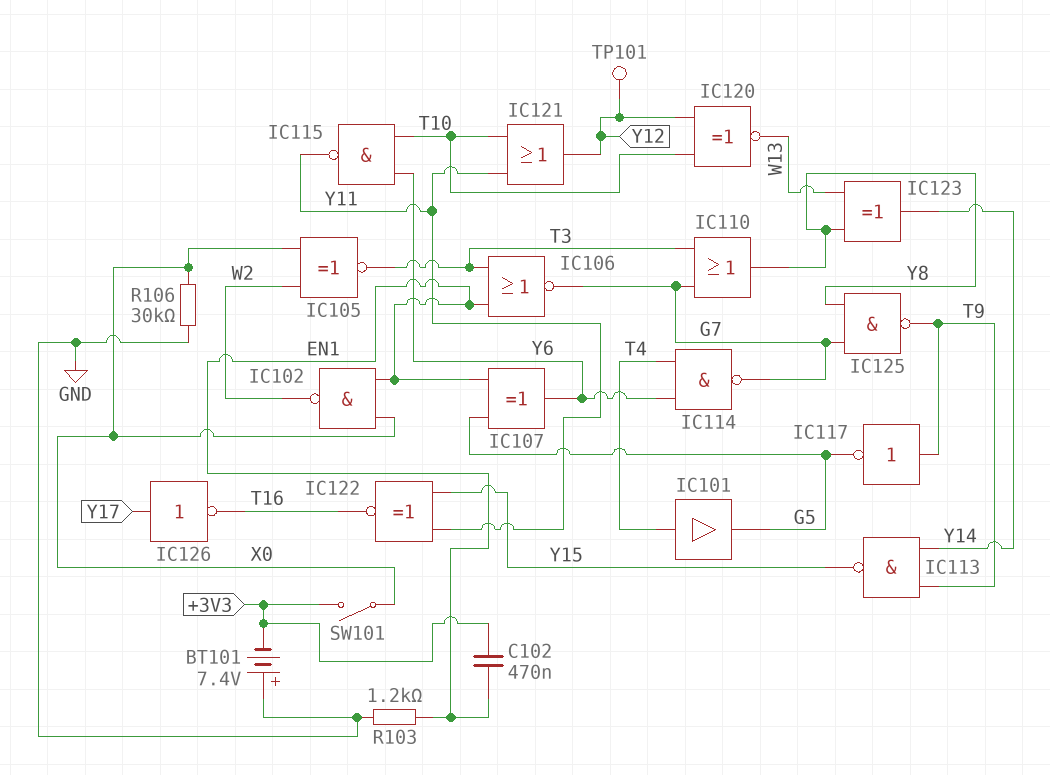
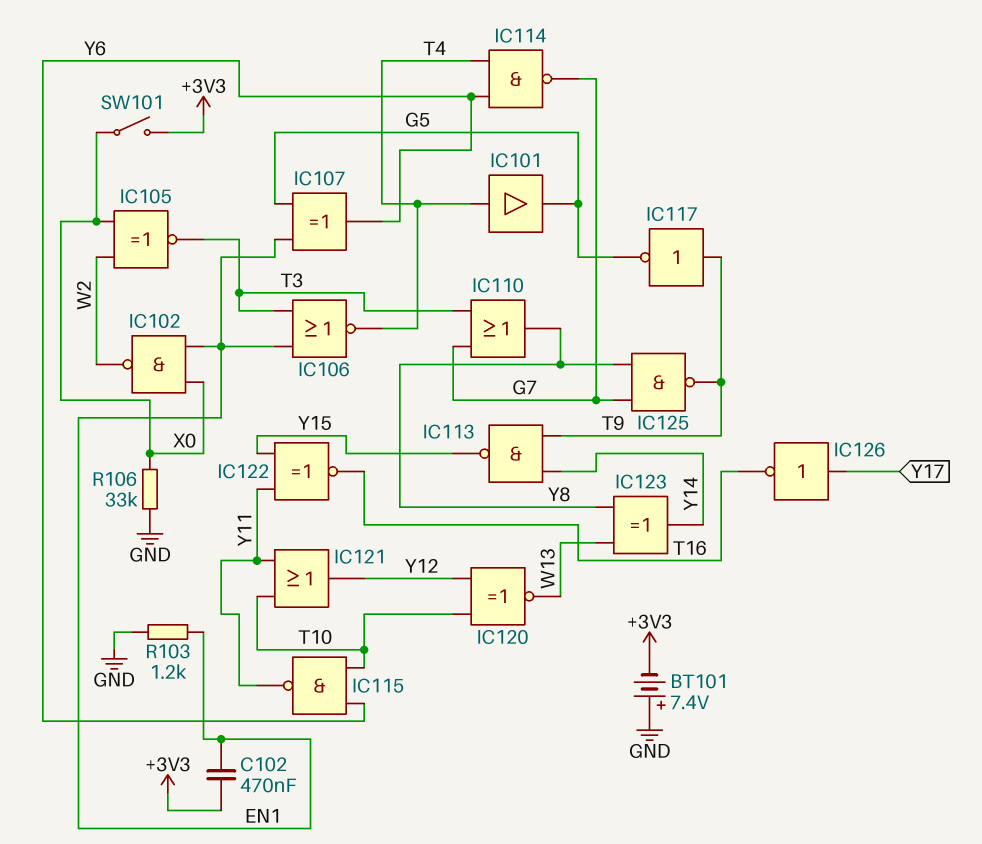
IC106: NOR (in EN1, in T3, out G7) -> NOR (in EN1, in T3, out T4)
R106: 30k (GND, X0) -> 33k (GND, X0)
TP101: test point (Y12) -> none

